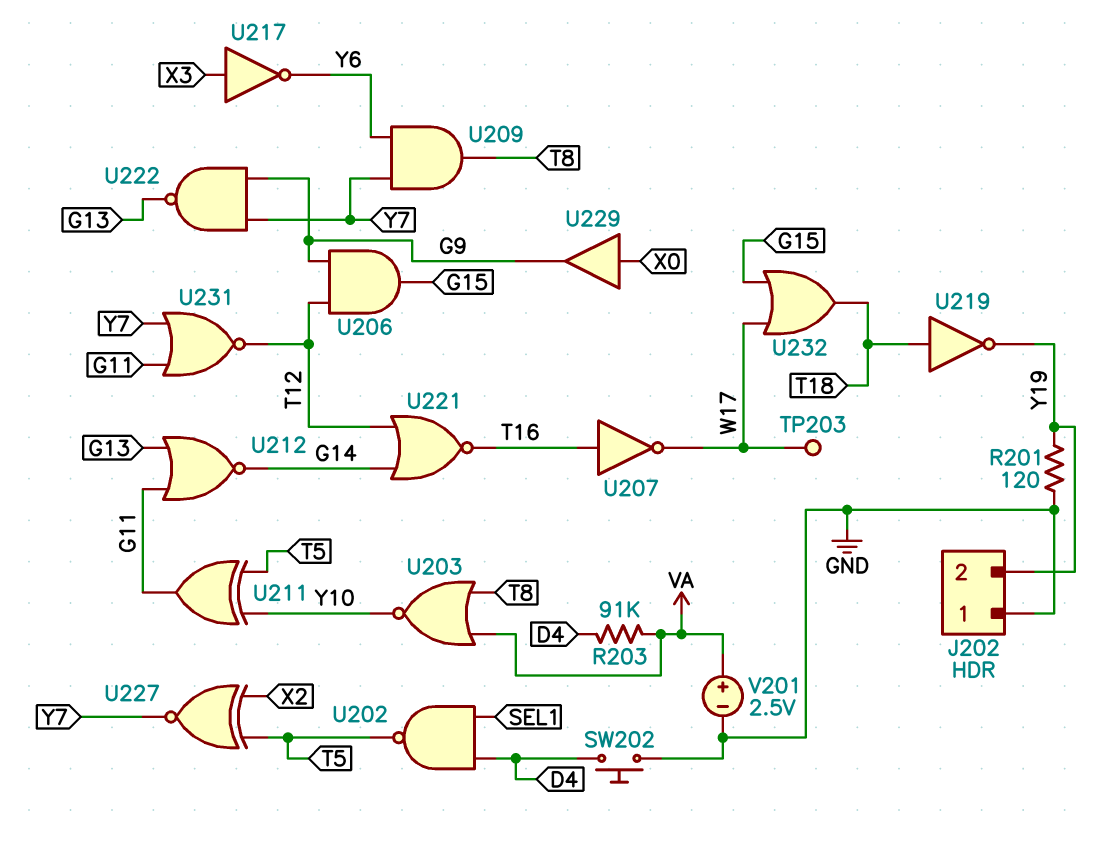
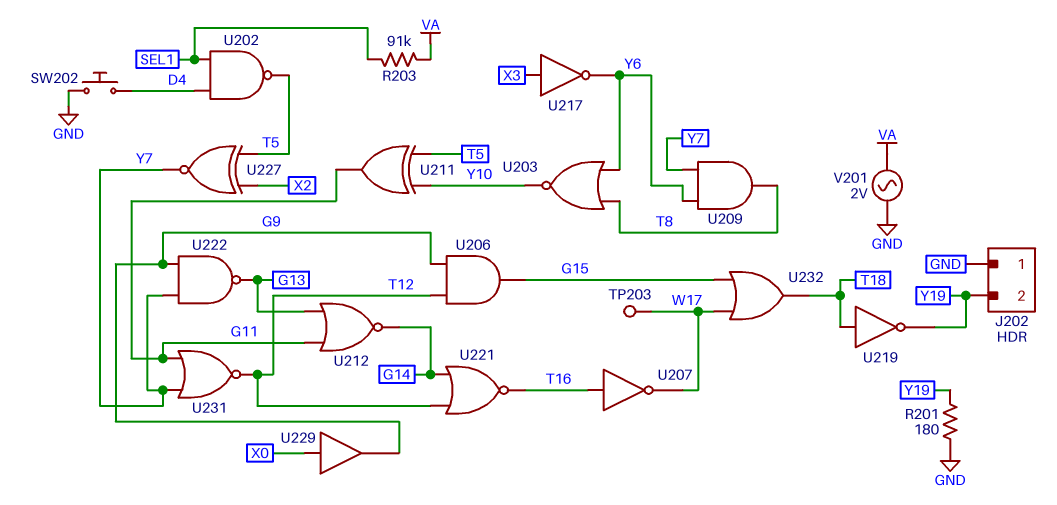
R201: 120 (GND, Y19) -> 180 (GND, Y19)
R203: 91k (D4, VA) -> 91k (SEL1, VA)
U203: NOR (in T8, in VA, out Y10) -> NOR (in T8, in Y6, out Y10)
V201: 2.5V (plus VA, minus GND) -> AC 2V (GND, VA)

